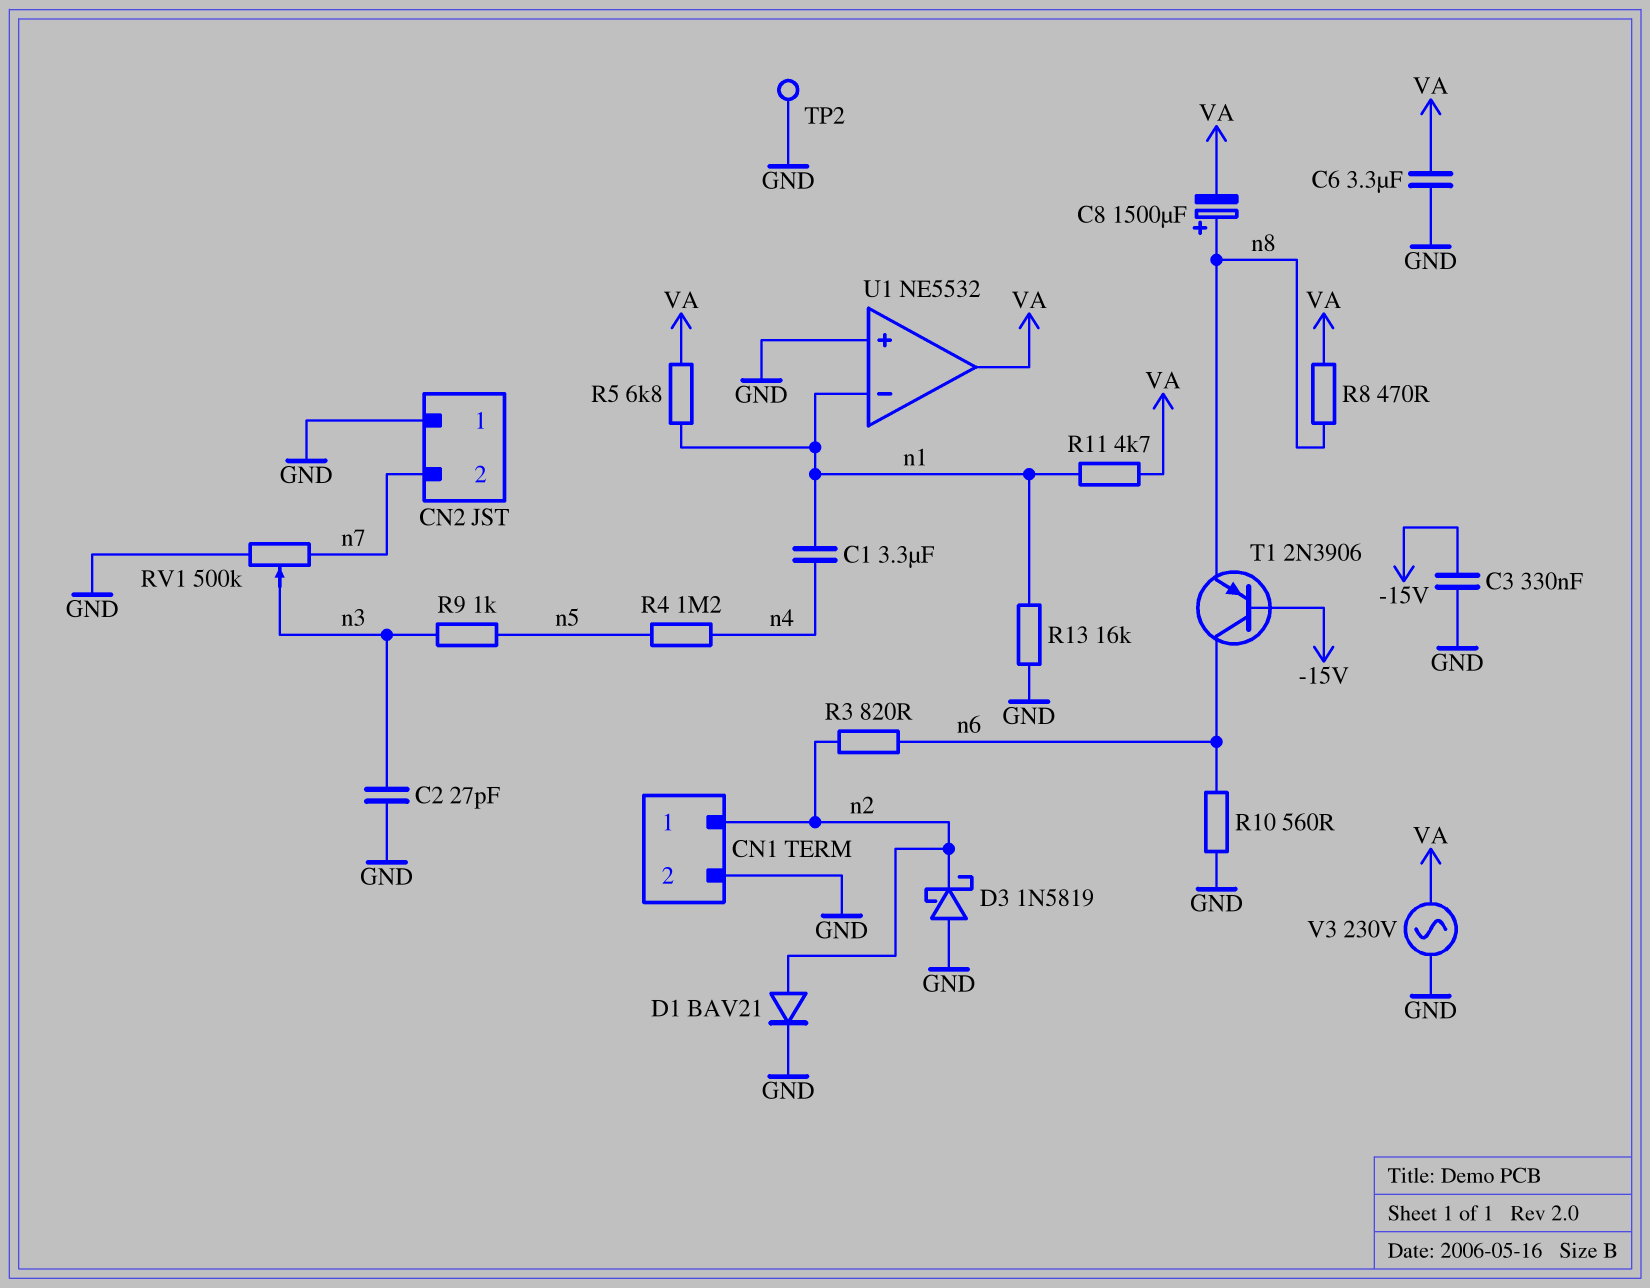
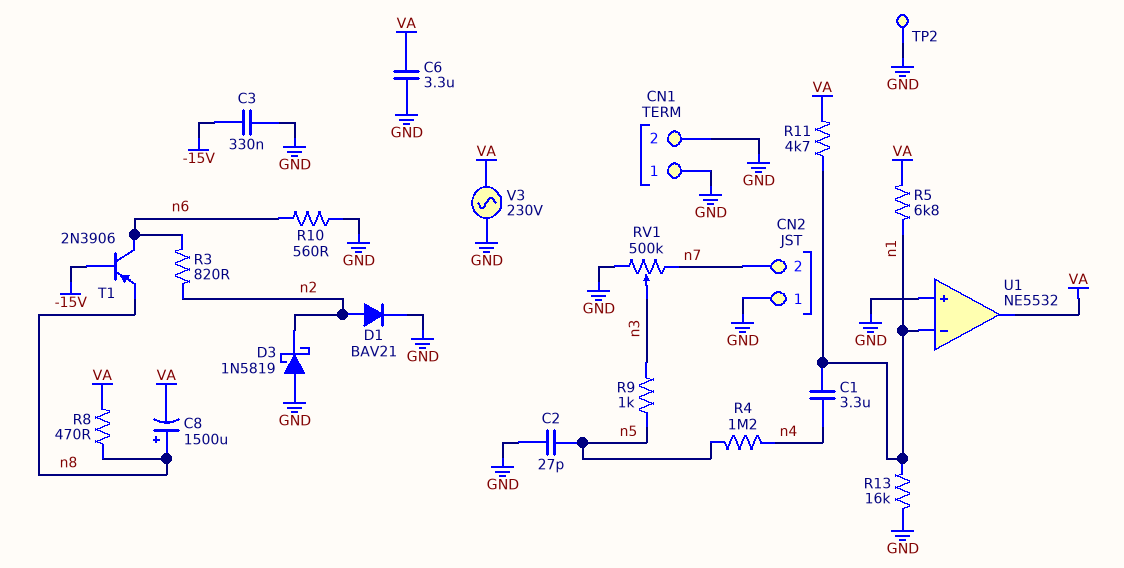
C2: 27pF (GND, n3) -> 27pF (GND, n5)
CN1 pin 1: n2 -> GND

